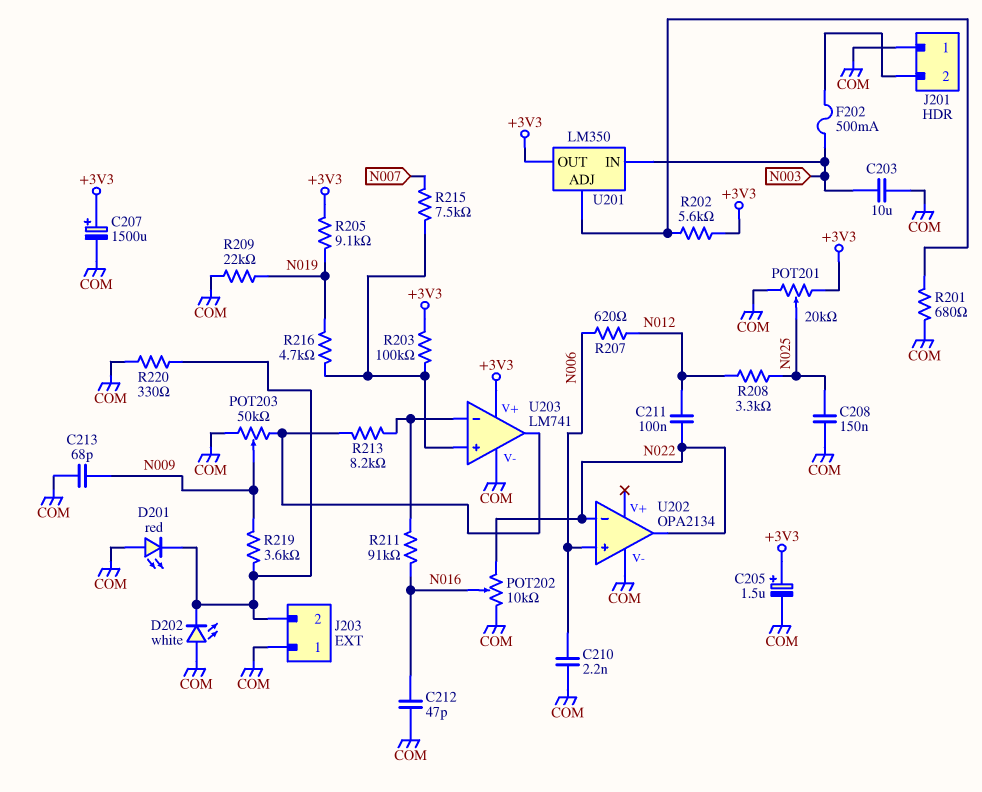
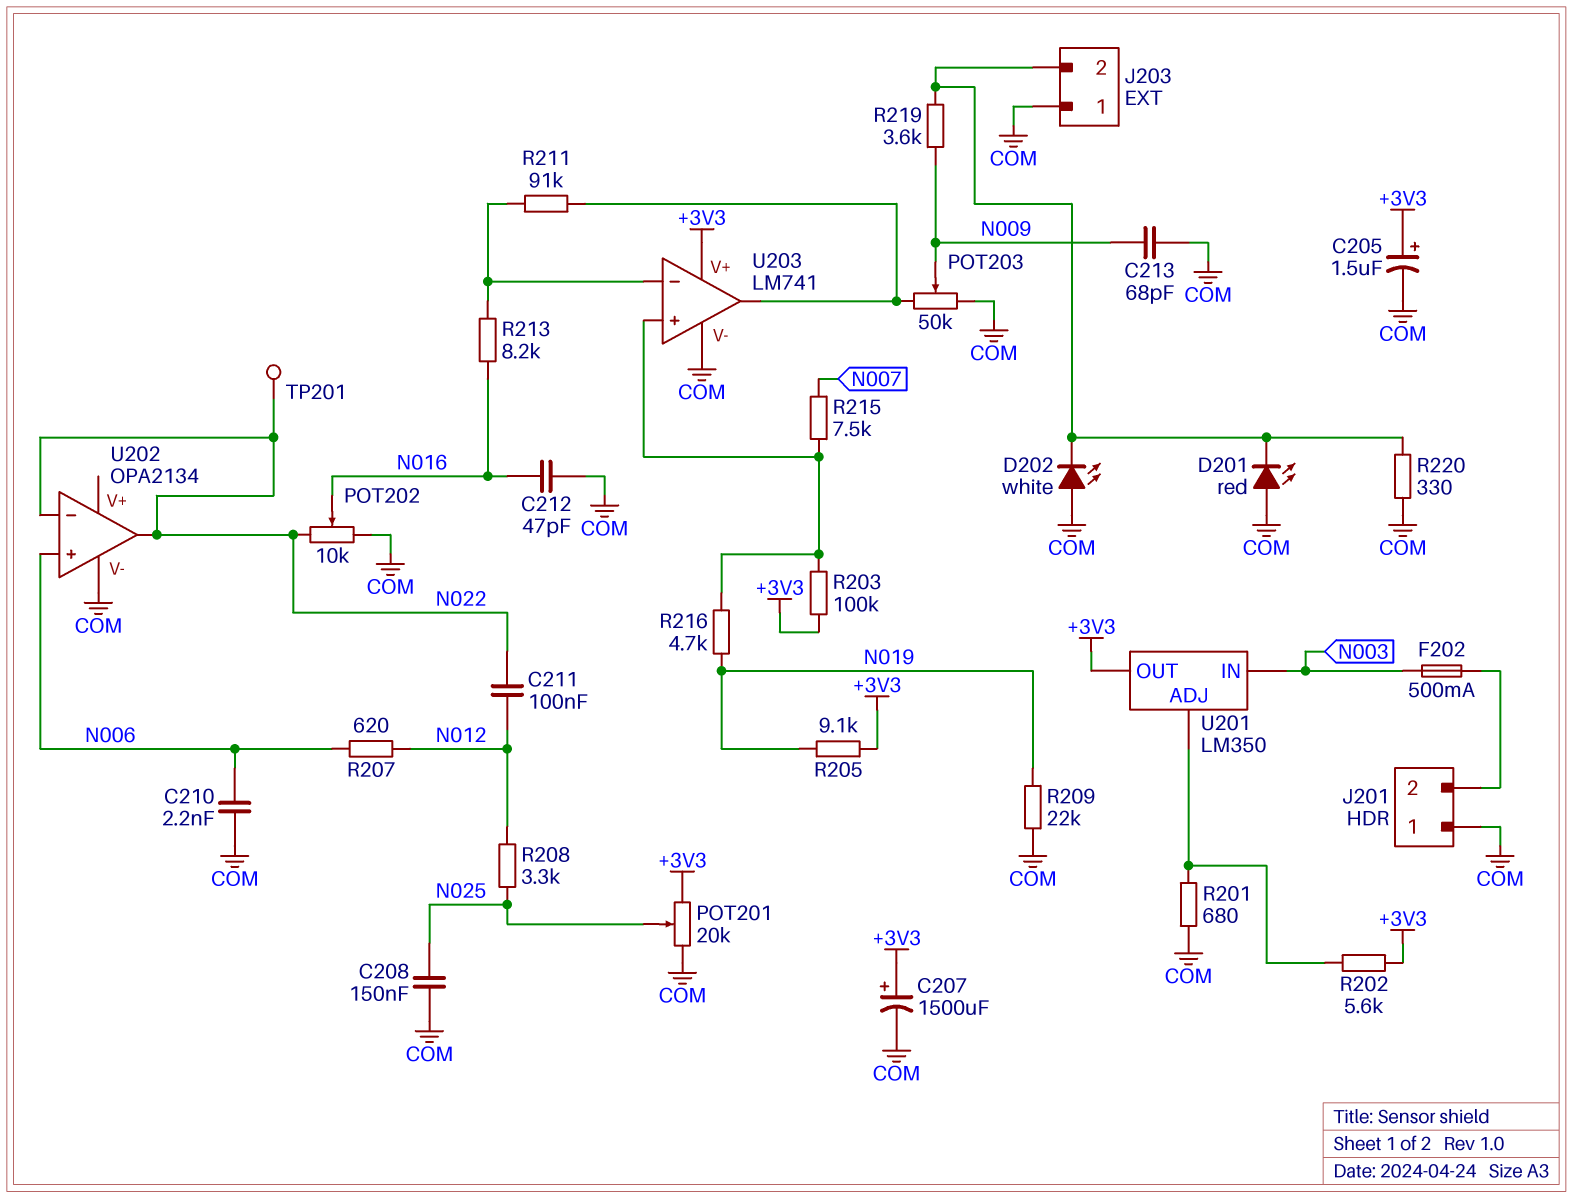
C203: 10uF (COM, N003) -> none
R211: 91k (N016, U203/in-) -> 91k (U203/in-, U203/out)
R213: 8.2k (U203/in-, U203/out) -> 8.2k (N016, U203/in-)
TP201: none -> test point (N022)

